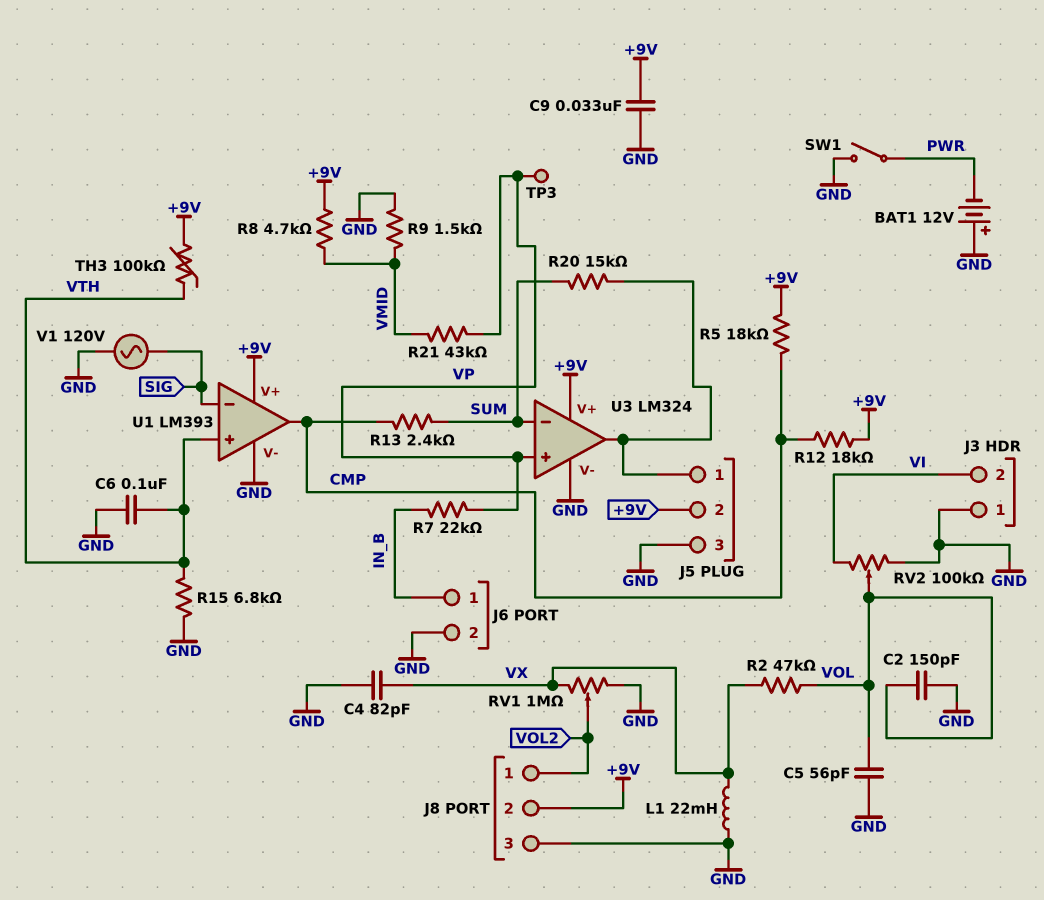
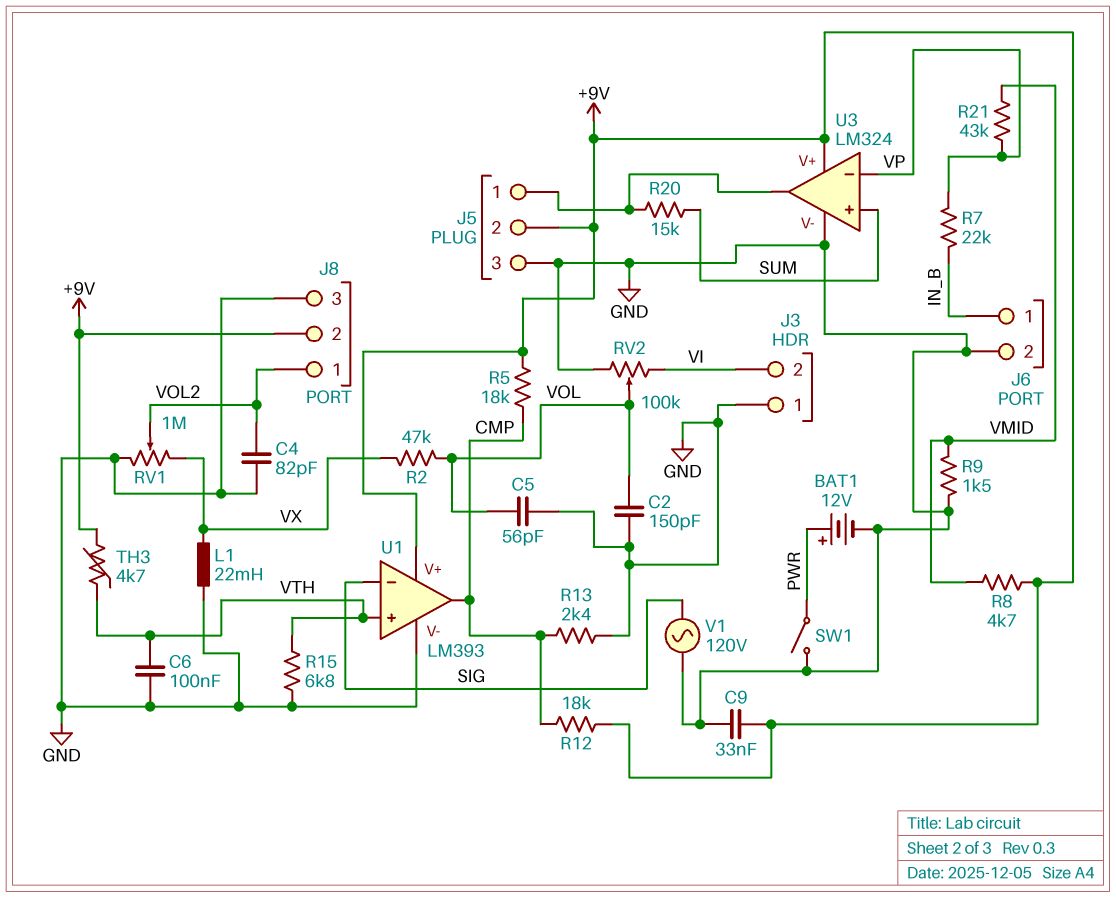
BAT1: 12V (plus GND, minus PWR) -> 12V (plus PWR, minus GND)
C4: 82pF (GND, VX) -> 82pF (GND, VOL2)
R13: 2.4k (CMP, SUM) -> 2.4k (CMP, GND)
TH3: 100k (+9V, VTH) -> 4.7k (+9V, VTH)
TP3: test point (VP) -> none
U3 pin in+: VP -> SUM
U3 pin in-: SUM -> VP

